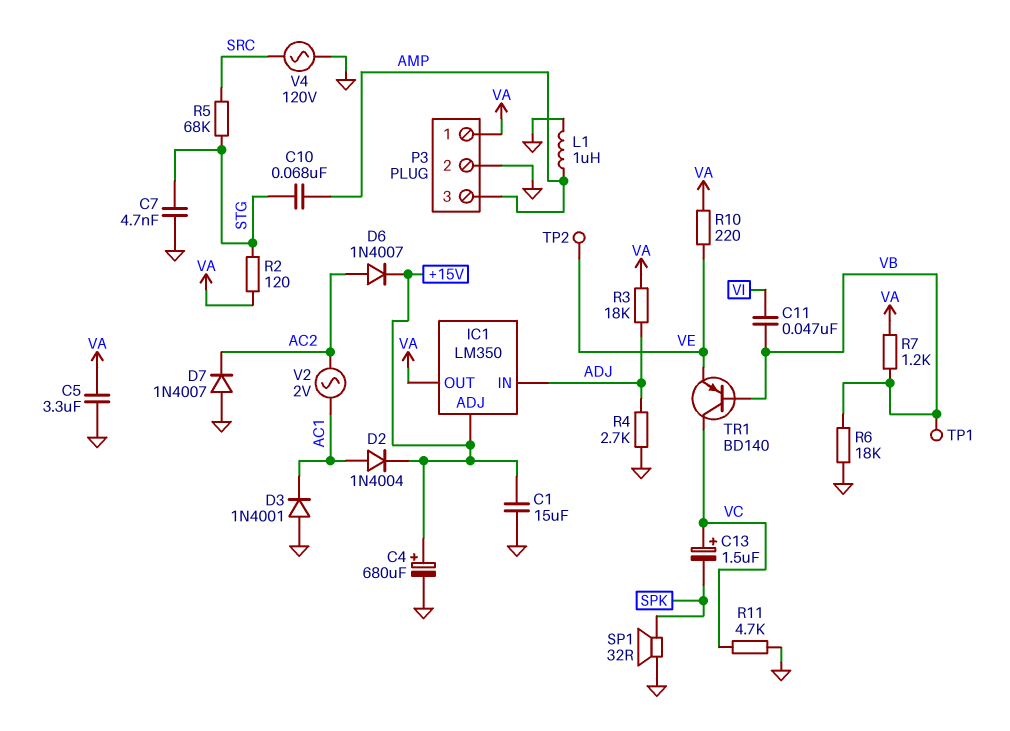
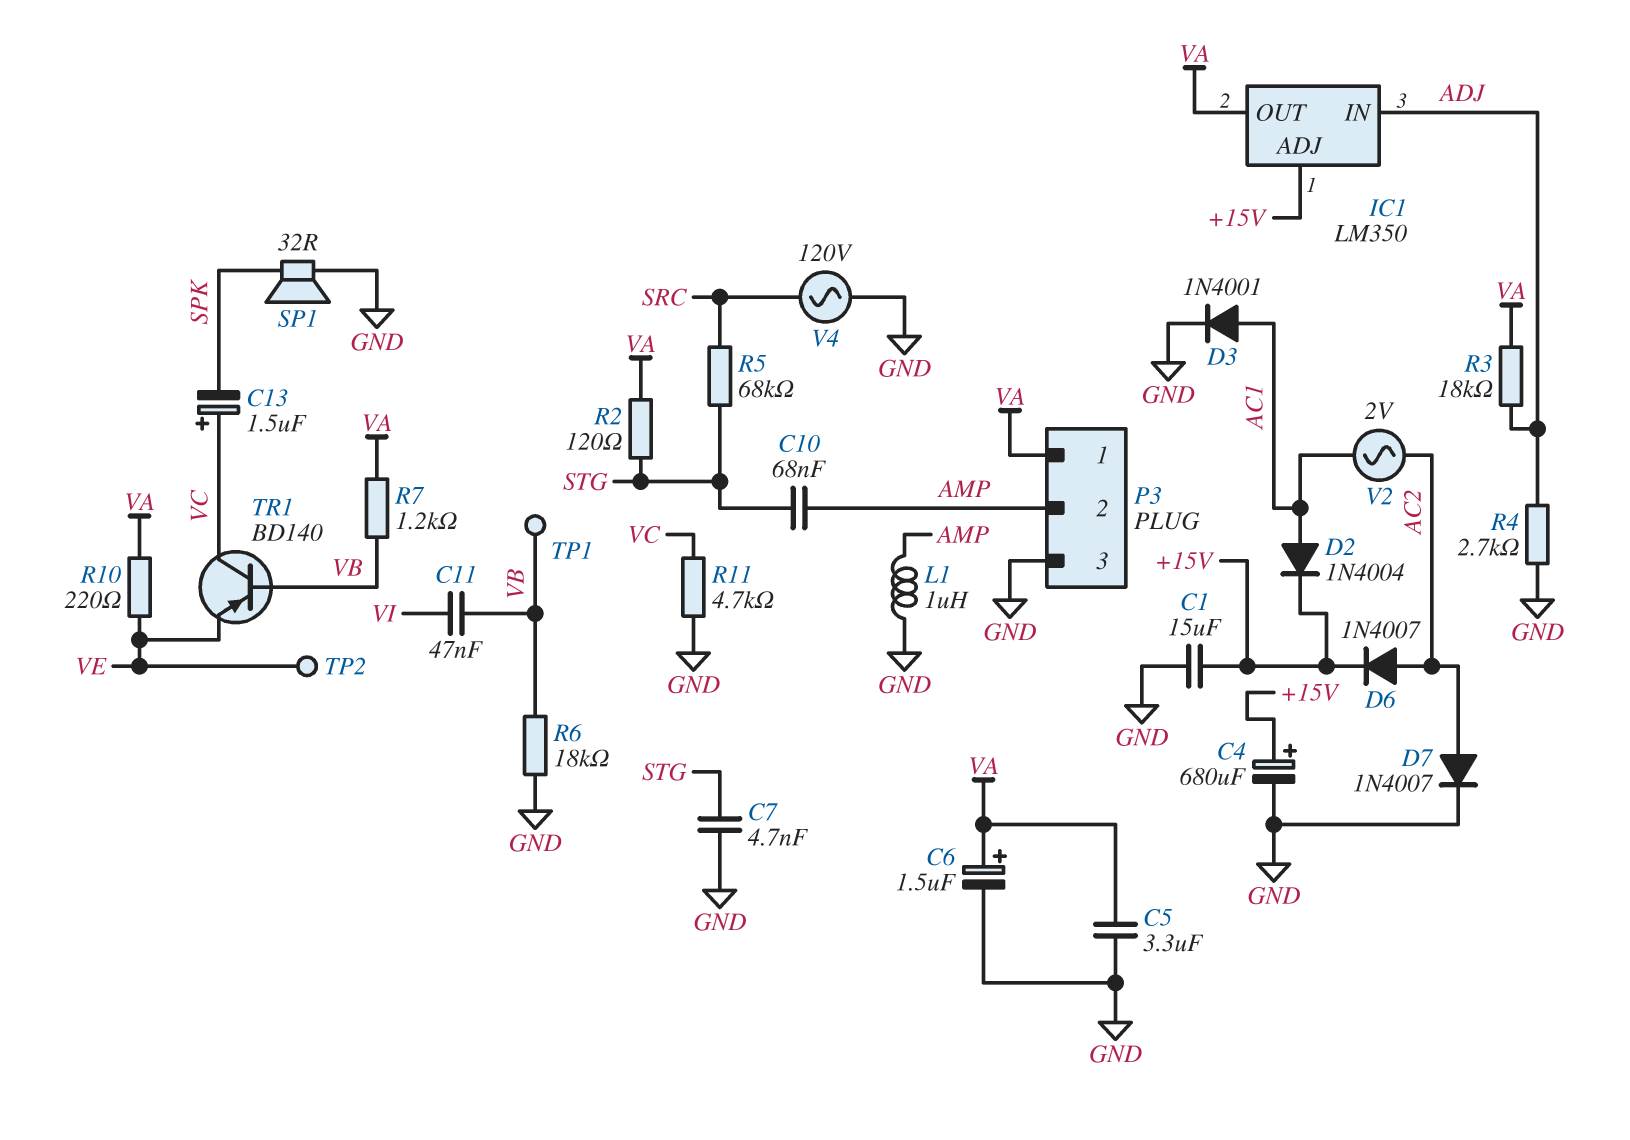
C6: none -> 1.5uF (plus VA, minus GND)
D3: diode 1N4001 (A GND, K AC1) -> diode 1N4001 (A AC1, K GND)
D7: diode 1N4007 (A GND, K AC2) -> diode 1N4007 (A AC2, K GND)
P3 pin 2: GND -> AMP
P3 pin 3: AMP -> GND

